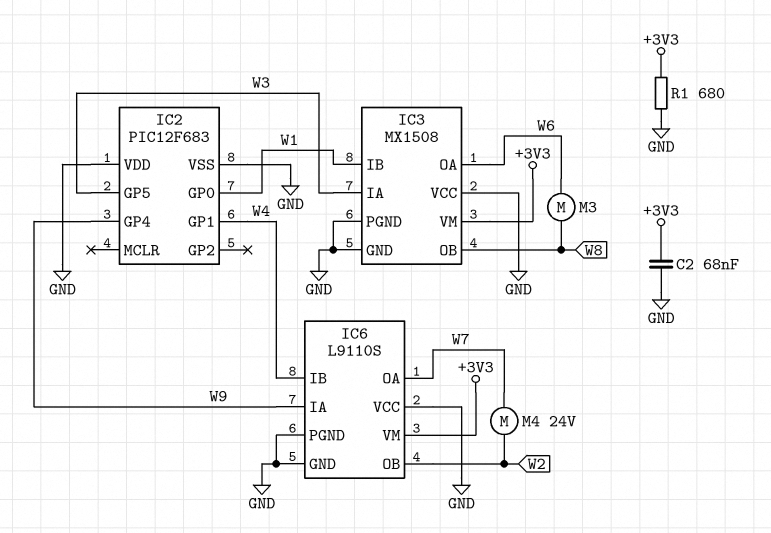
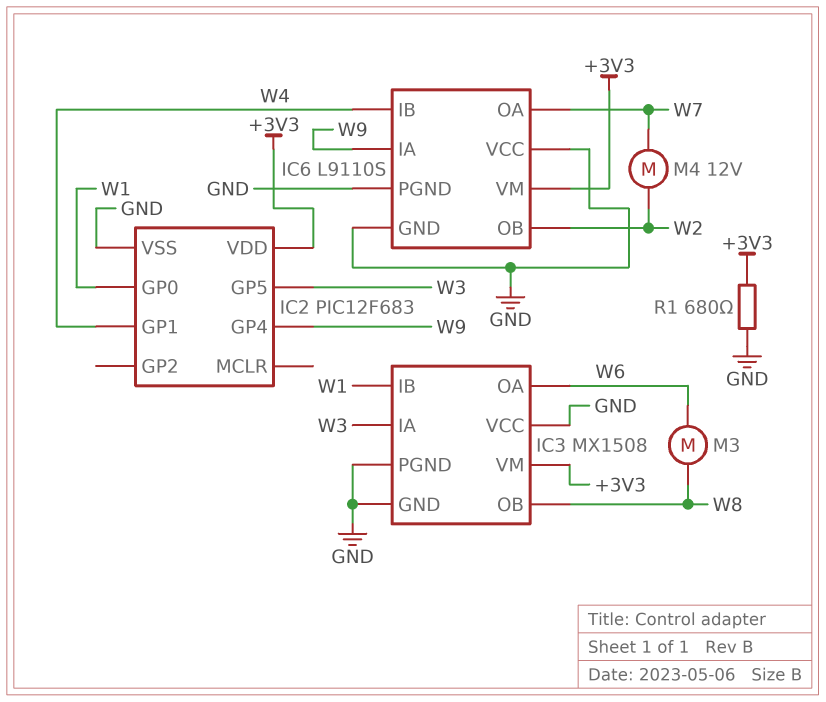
C2: 68nF (+3V3, GND) -> none
IC2 pin VDD: GND -> +3V3
M4: motor 24V (W2, W7) -> motor 12V (W2, W7)

